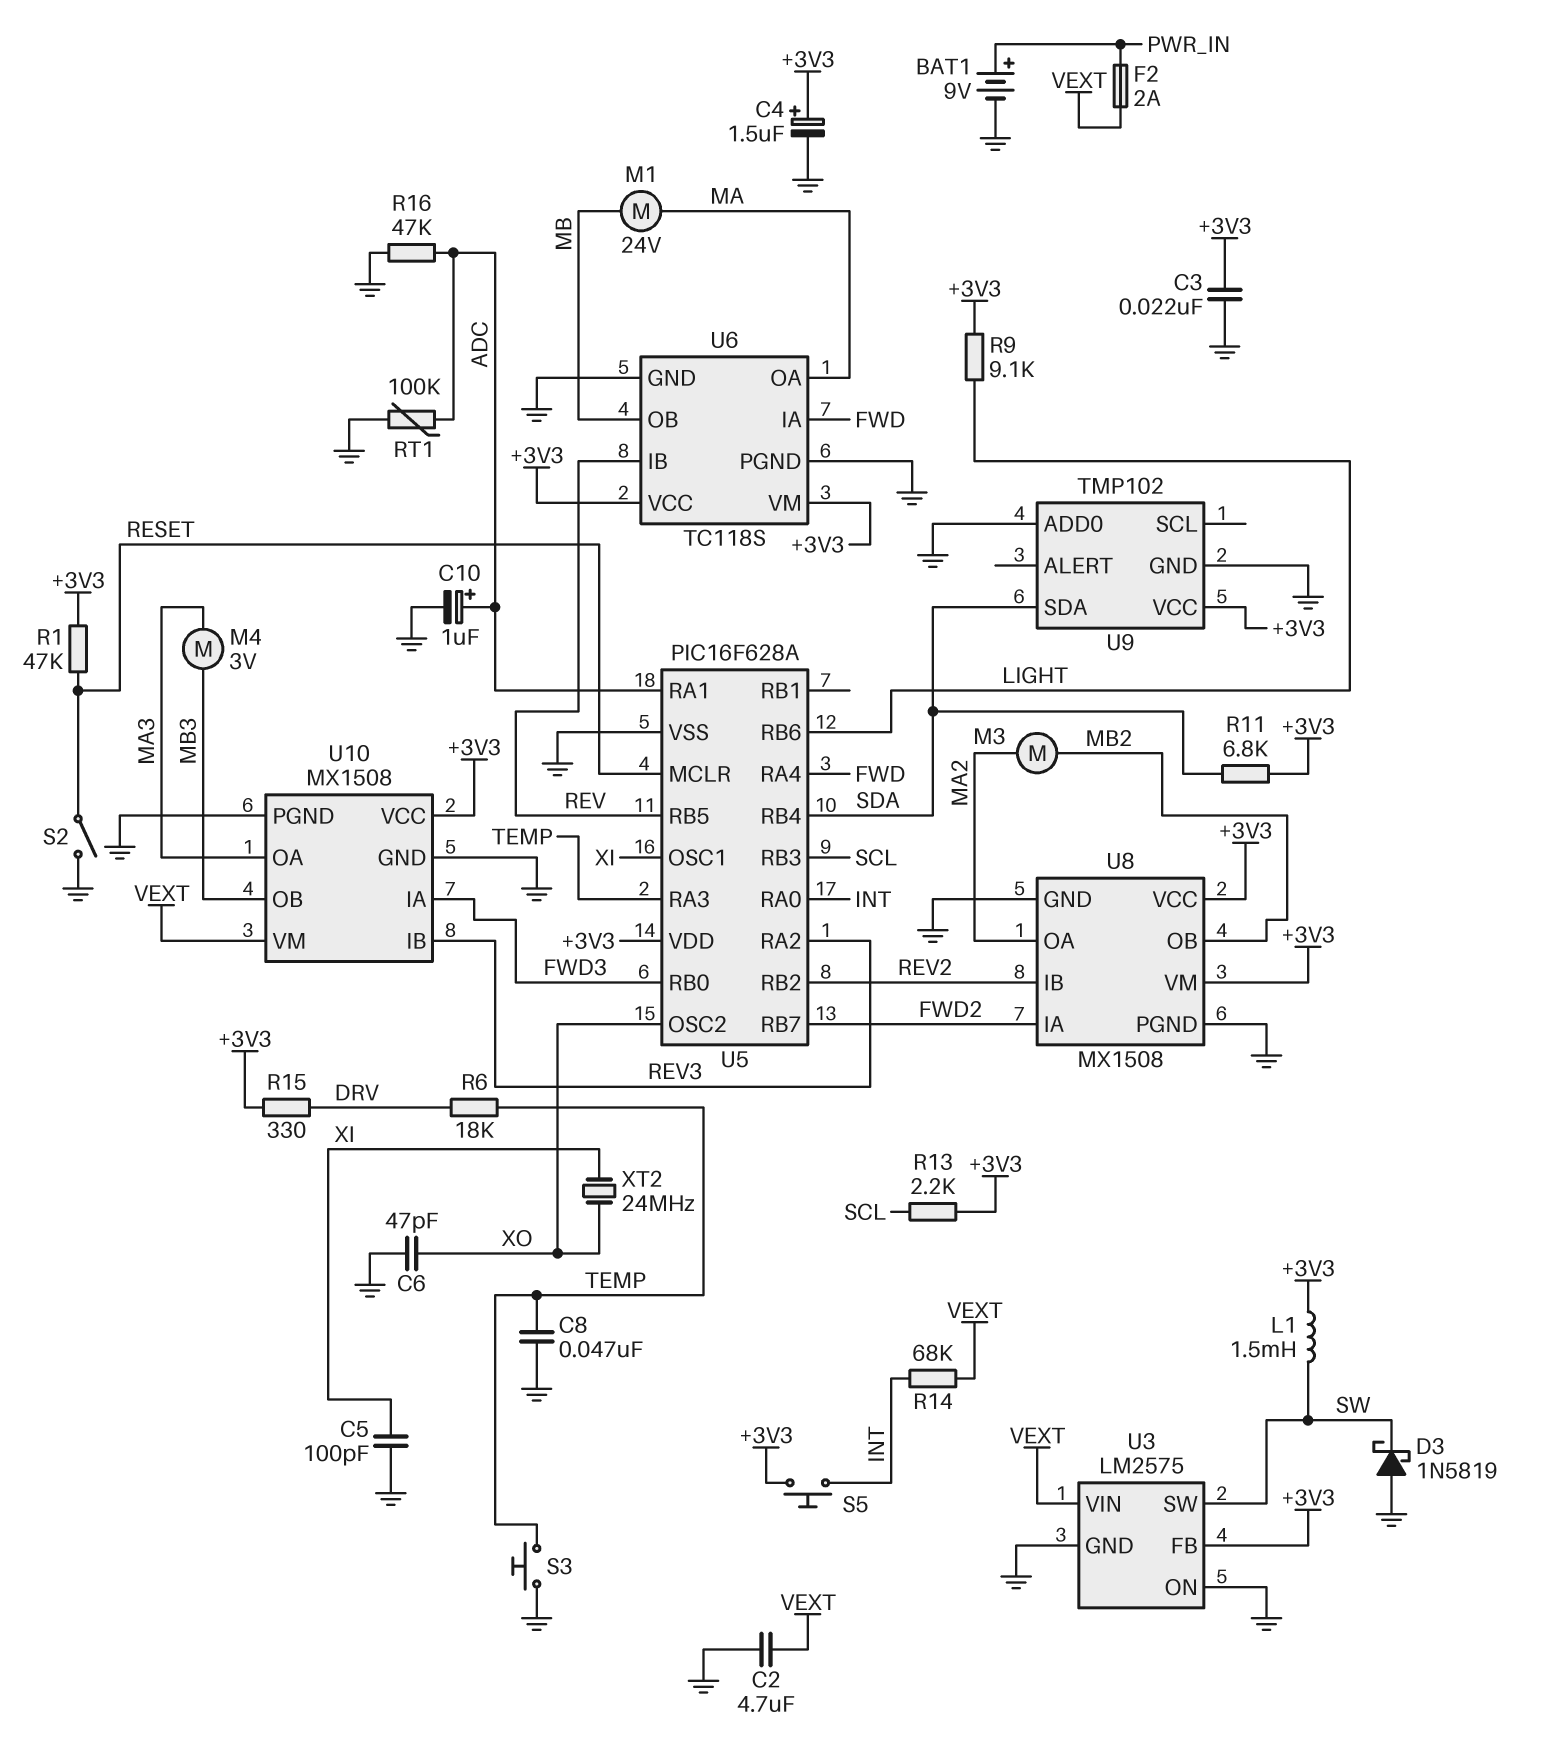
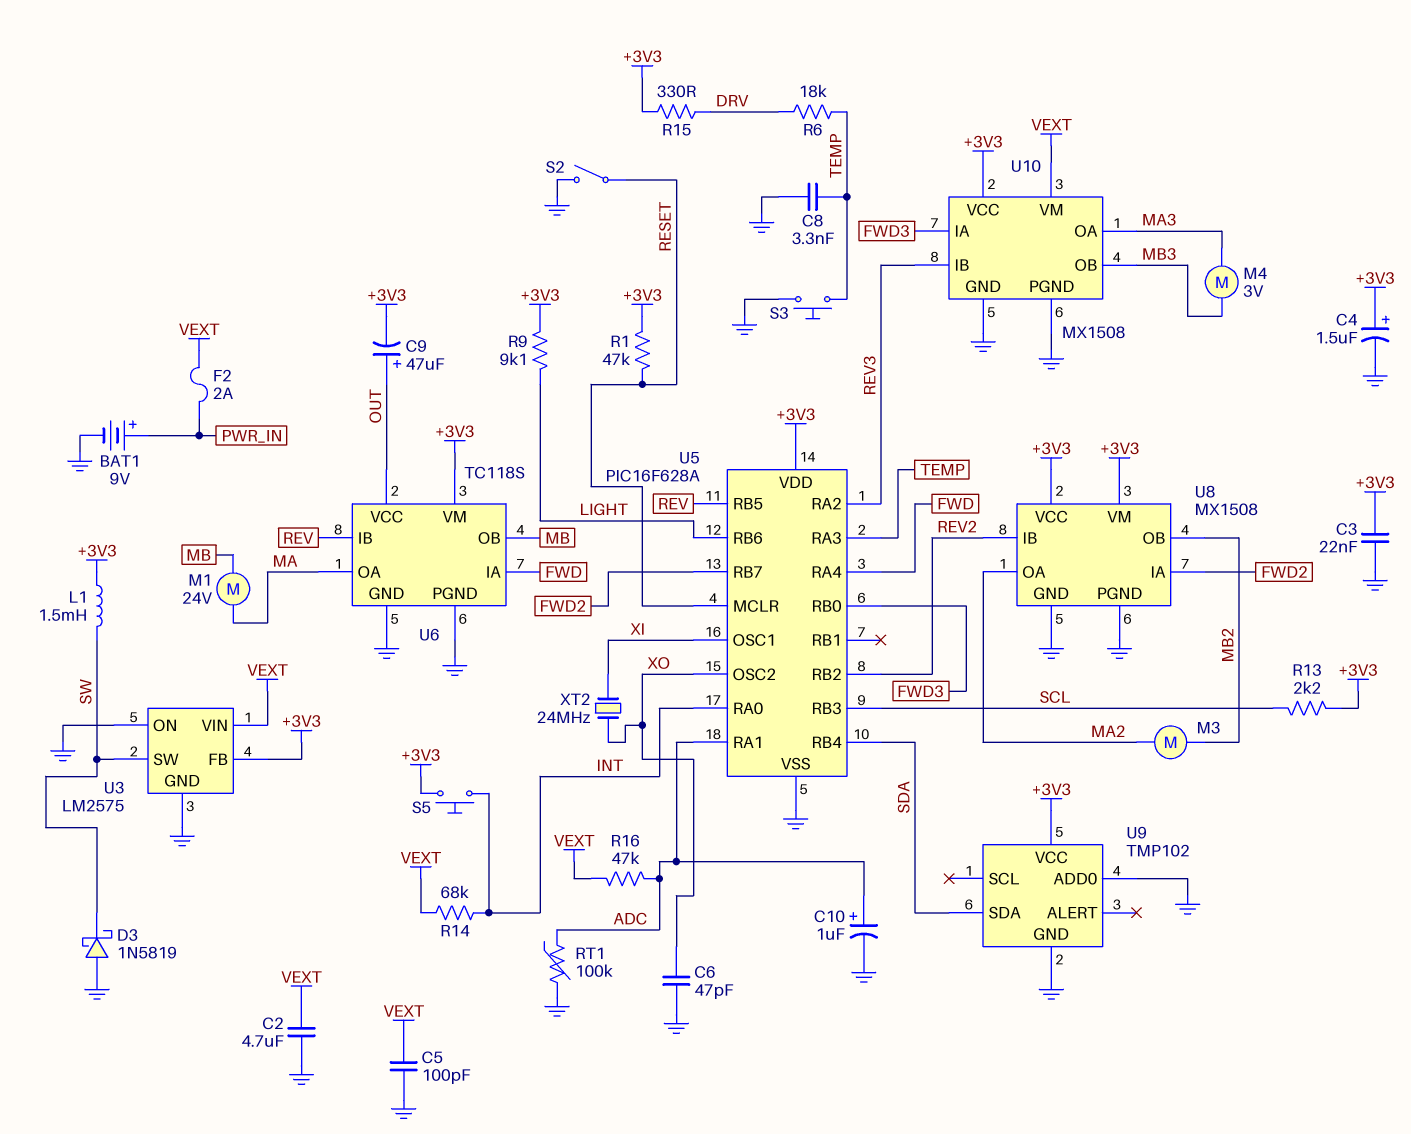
C5: 100pF (GND, XI) -> 100pF (GND, VEXT)
C8: 47nF (GND, TEMP) -> 3.3nF (GND, TEMP)
C9: none -> 47uF (plus OUT, minus +3V3)
R11: 6.8k (+3V3, SDA) -> none
R16: 47k (ADC, GND) -> 47k (ADC, VEXT)
U6 pin VCC: +3V3 -> OUT

